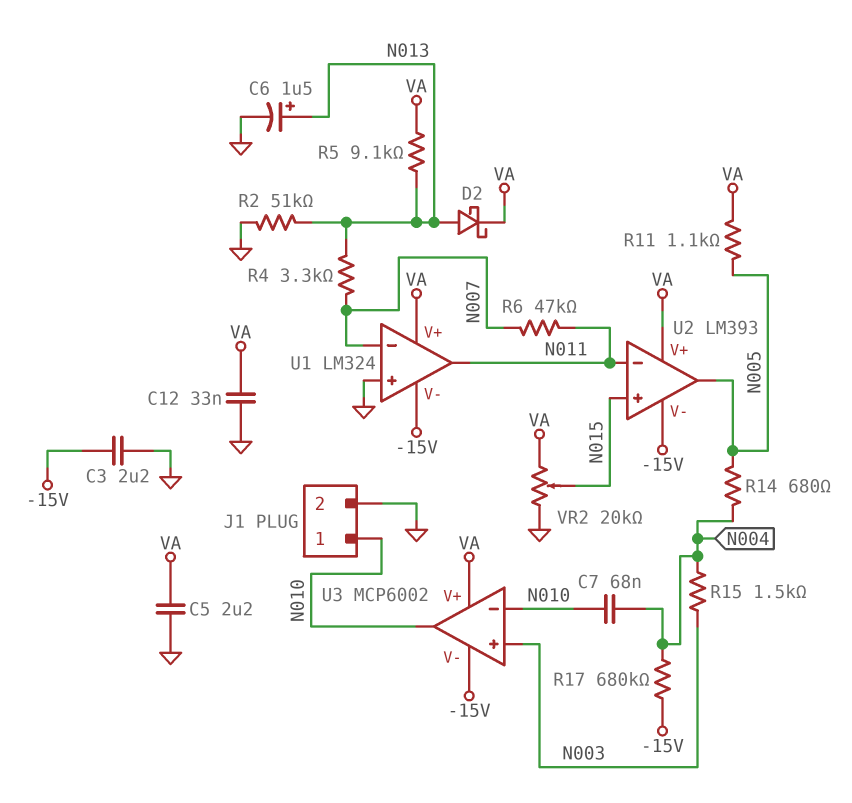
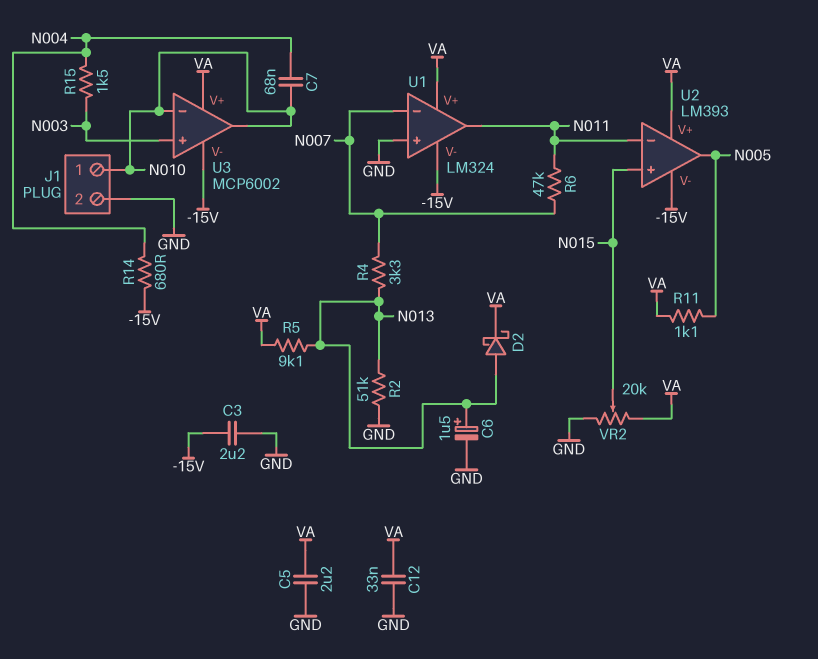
R14: 680 (N004, N005) -> 680 (-15V, N004)
R17: 680k (-15V, N004) -> none

